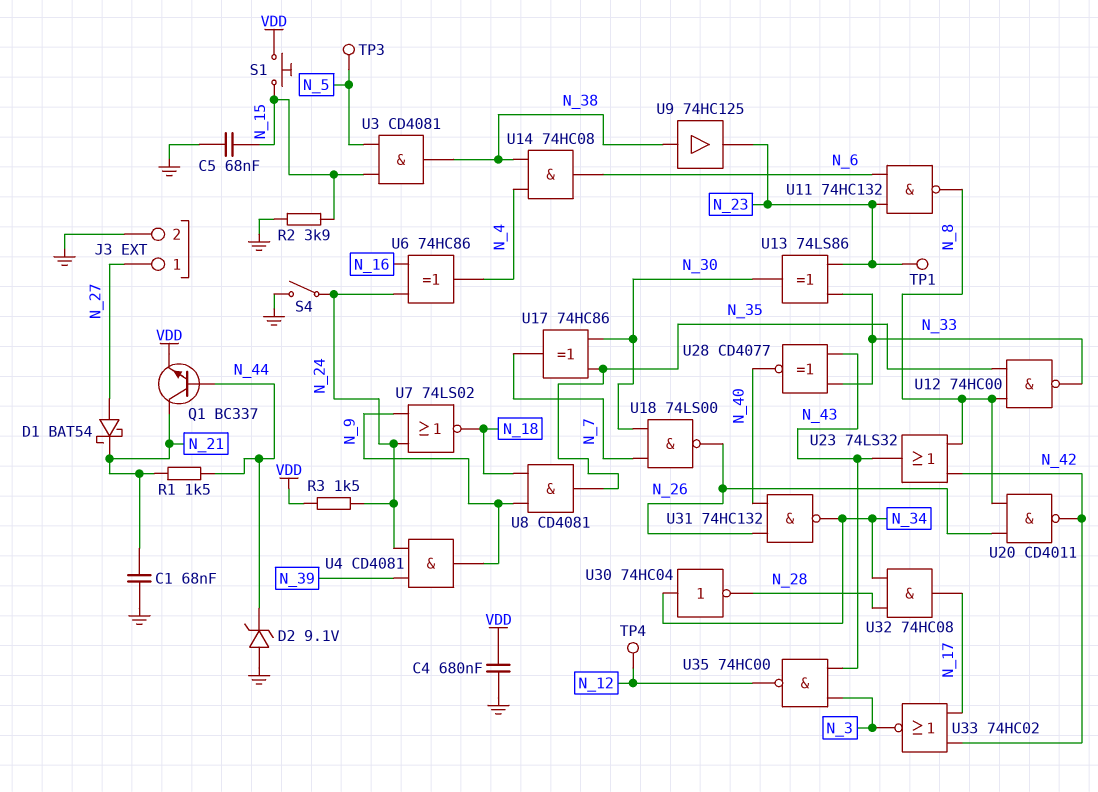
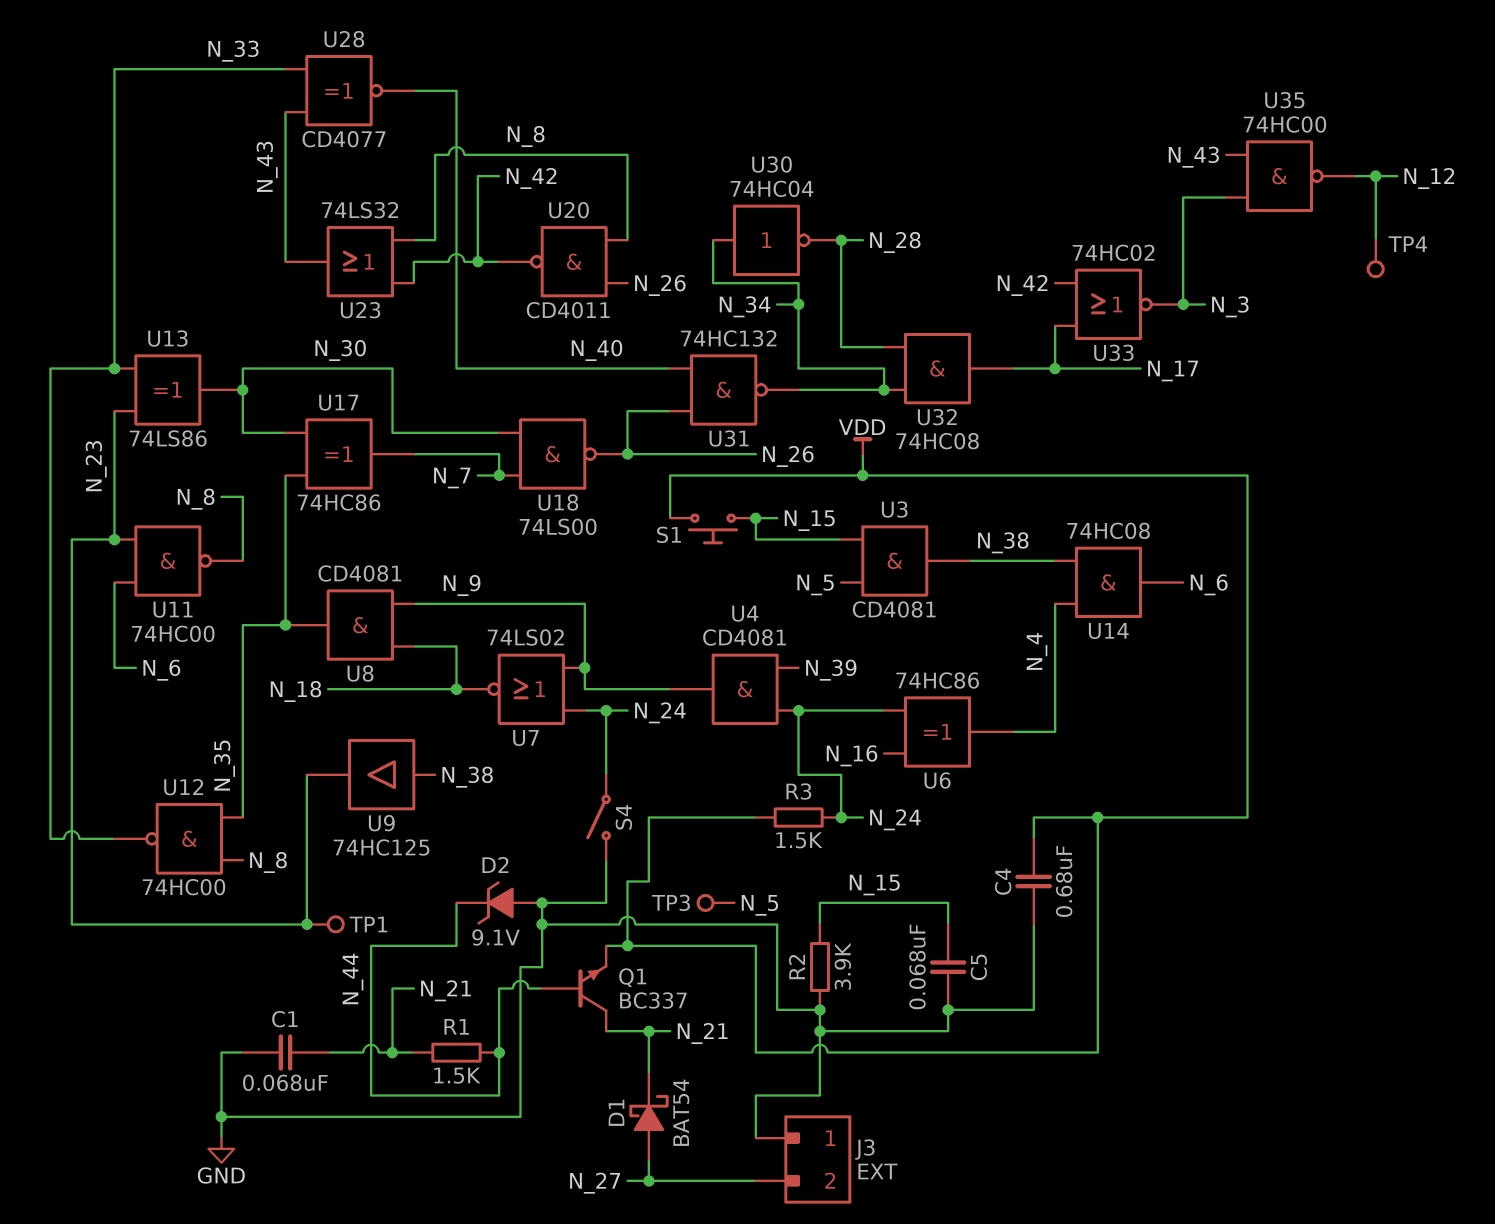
J3 pin 1: N_27 -> GND
J3 pin 2: GND -> N_27
U11: NAND 74HC132 (in N_6, in N_23, out N_8) -> NAND 74HC00 (in N_6, in N_23, out N_8)

